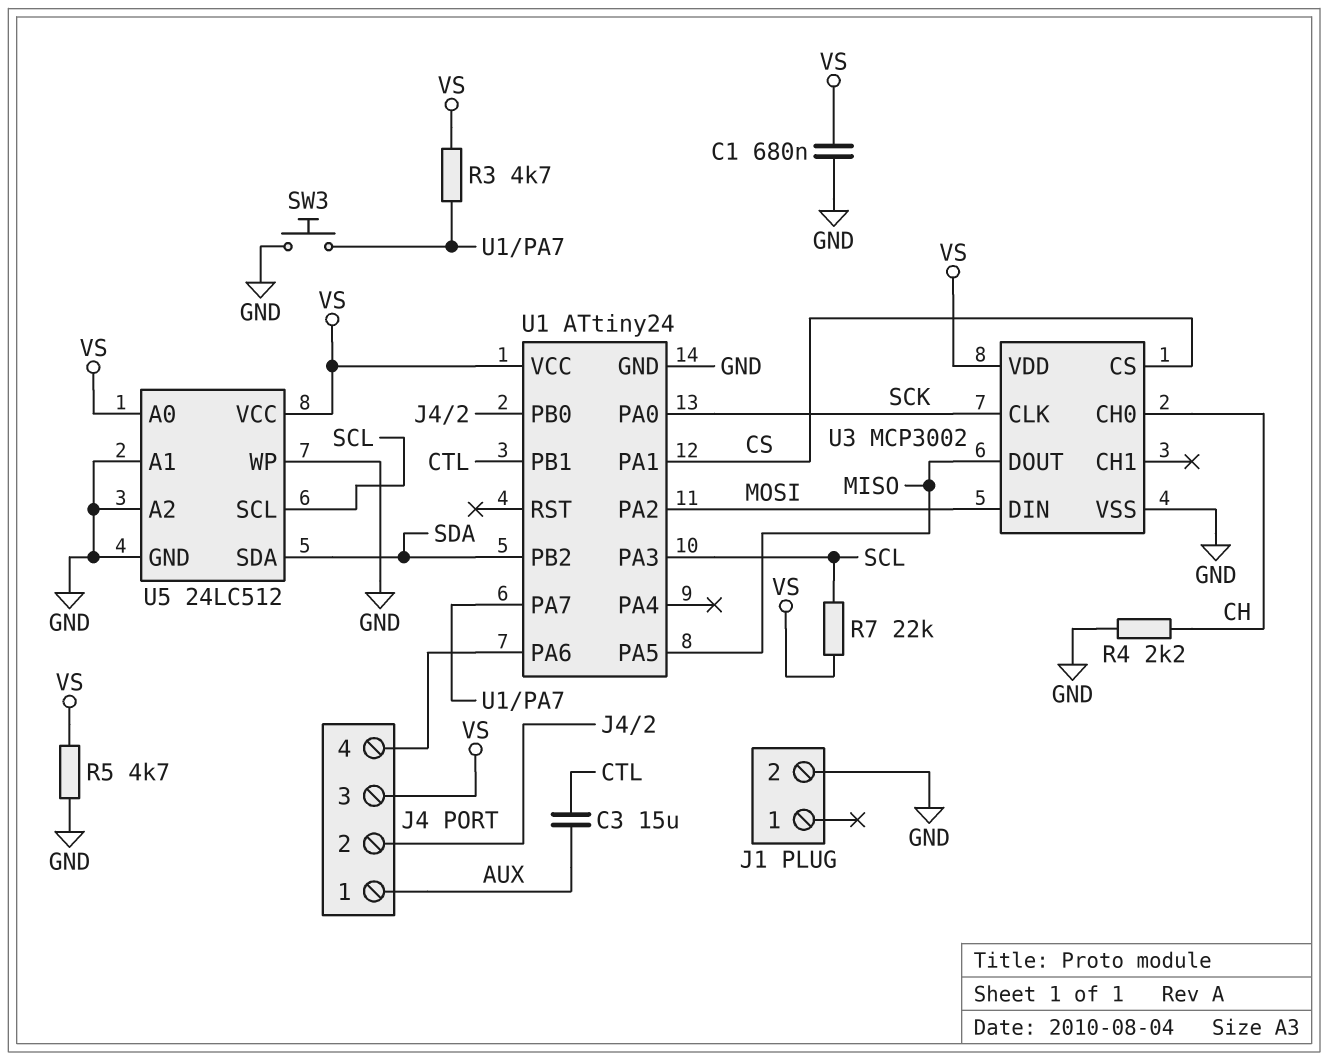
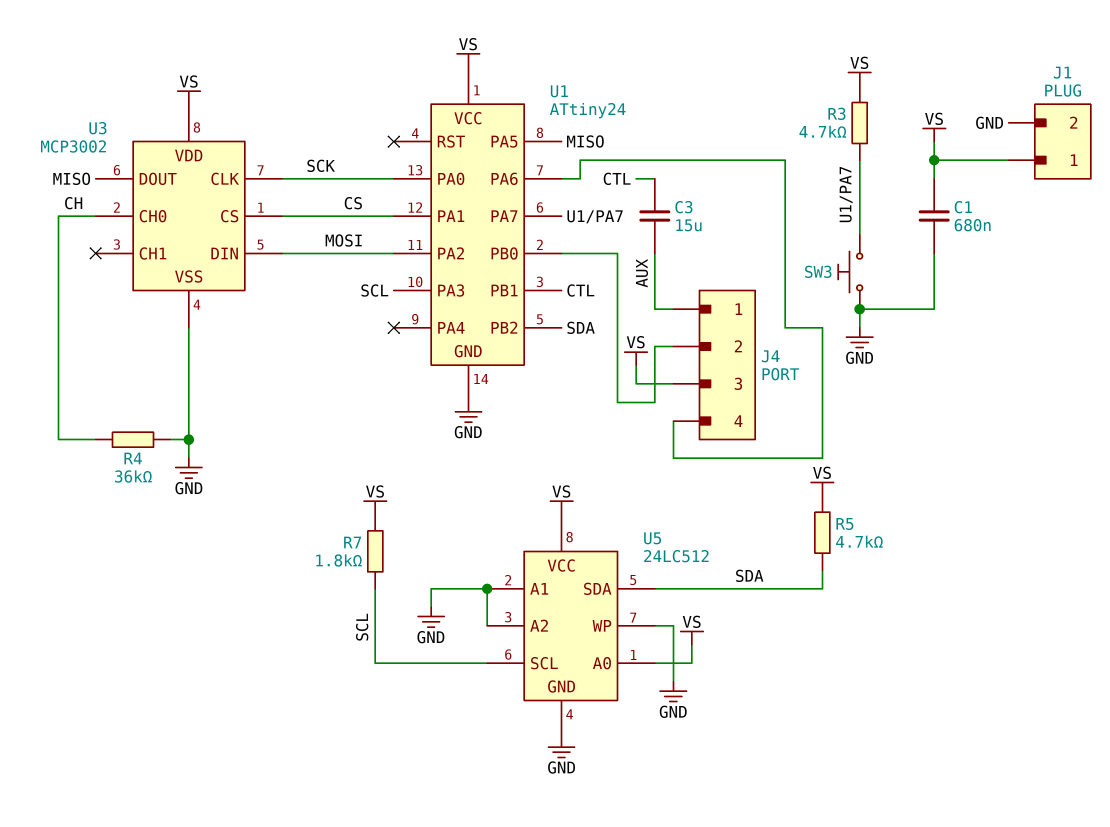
J1 pin 1: none -> VS
R4: 2.2k (CH, GND) -> 36k (CH, GND)
R5: 4.7k (GND, VS) -> 4.7k (SDA, VS)
R7: 22k (SCL, VS) -> 1.8k (SCL, VS)

